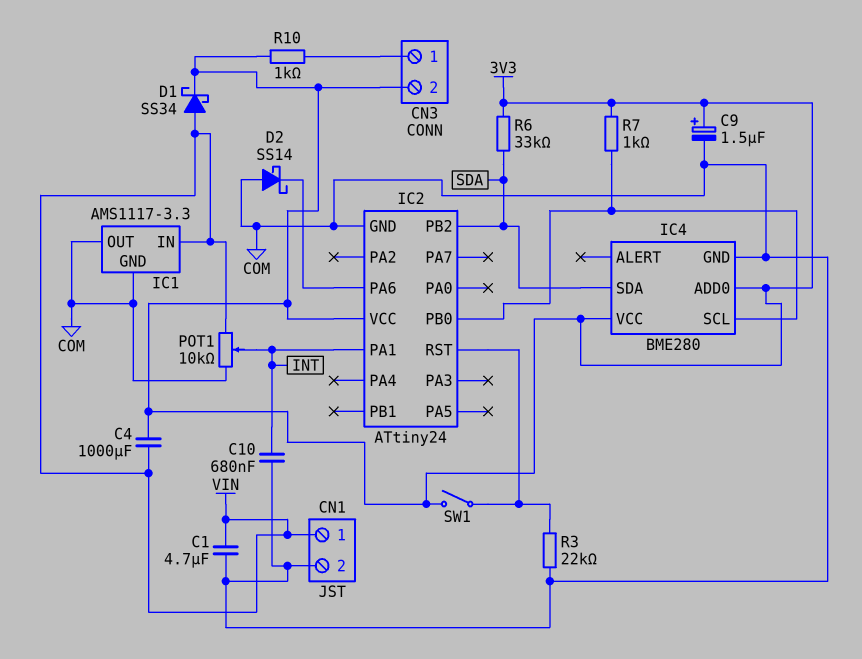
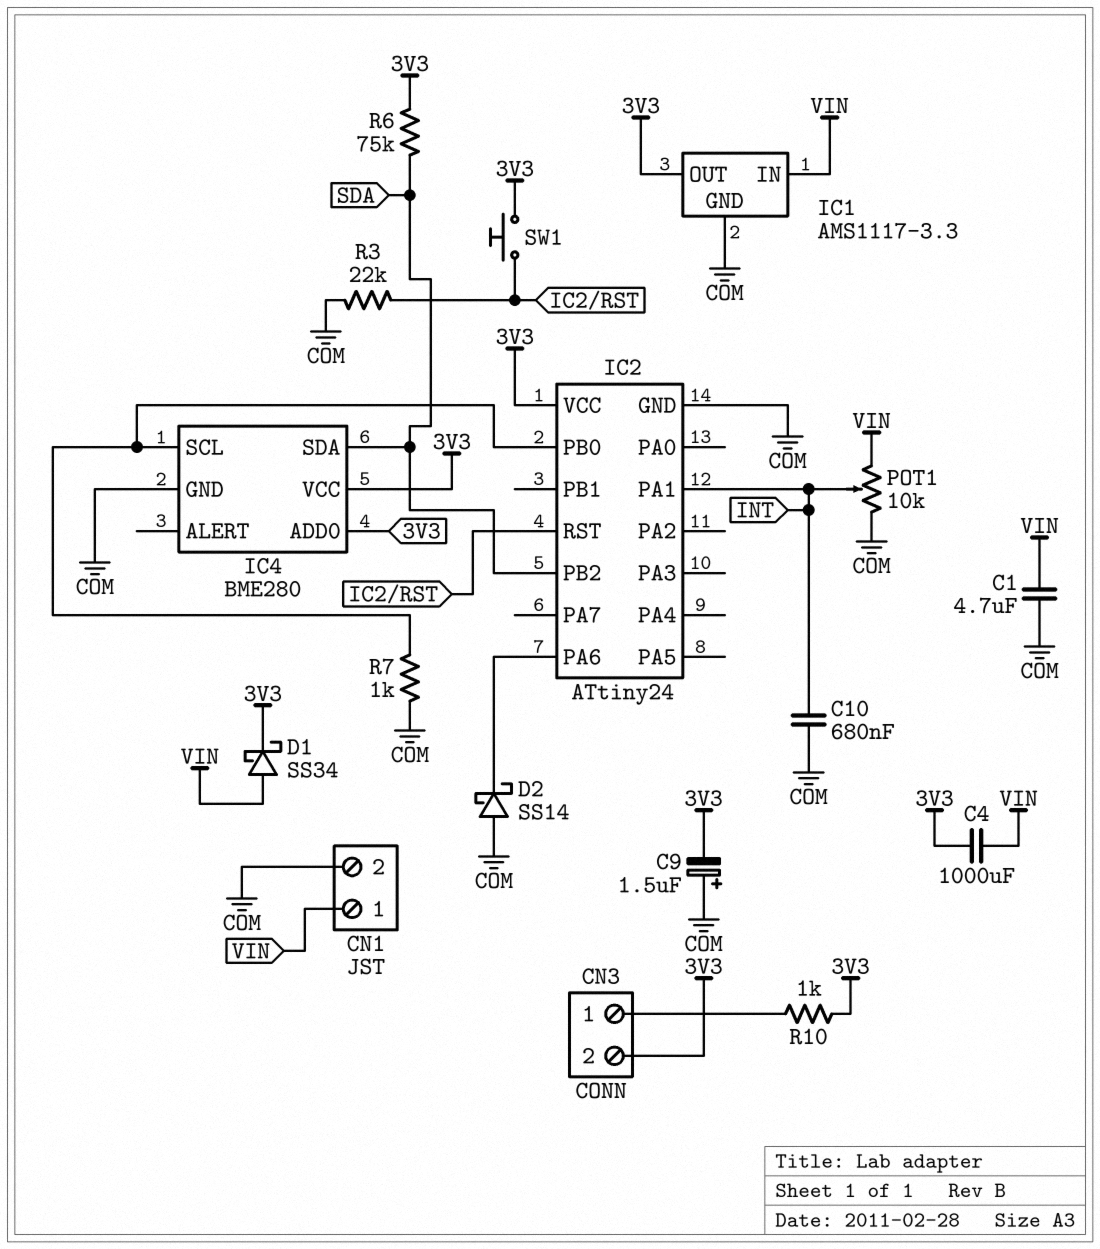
C9: 1.5uF (plus 3V3, minus COM) -> 1.5uF (plus COM, minus 3V3)
IC1 pin OUT: COM -> 3V3
R6: 33k (3V3, SDA) -> 75k (3V3, SDA)
R7: 1k (3V3, IC2/PB0) -> 1k (COM, IC2/PB0)
SW1: switch (3V3, IC2/RST) -> button (3V3, IC2/RST)

